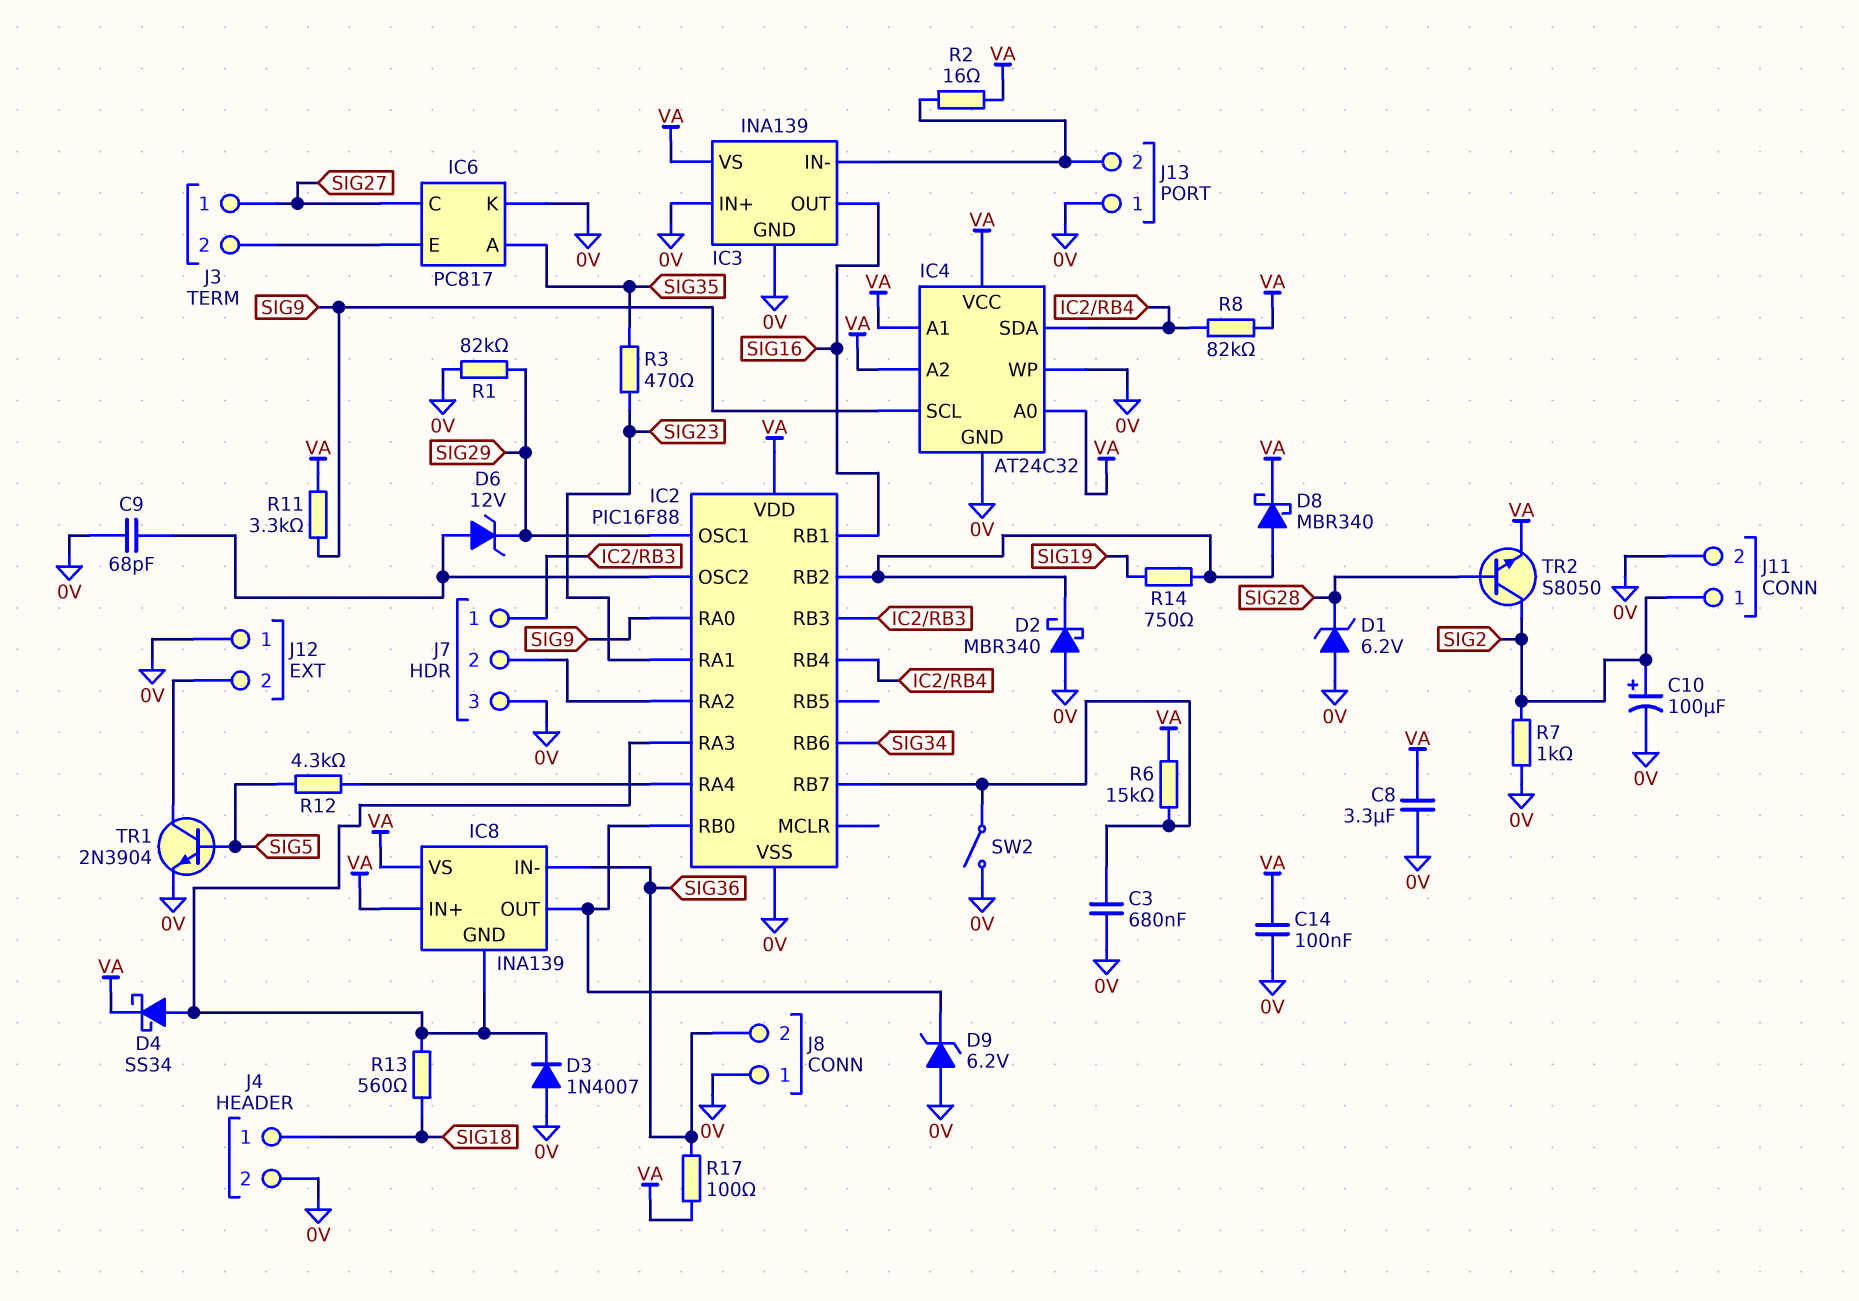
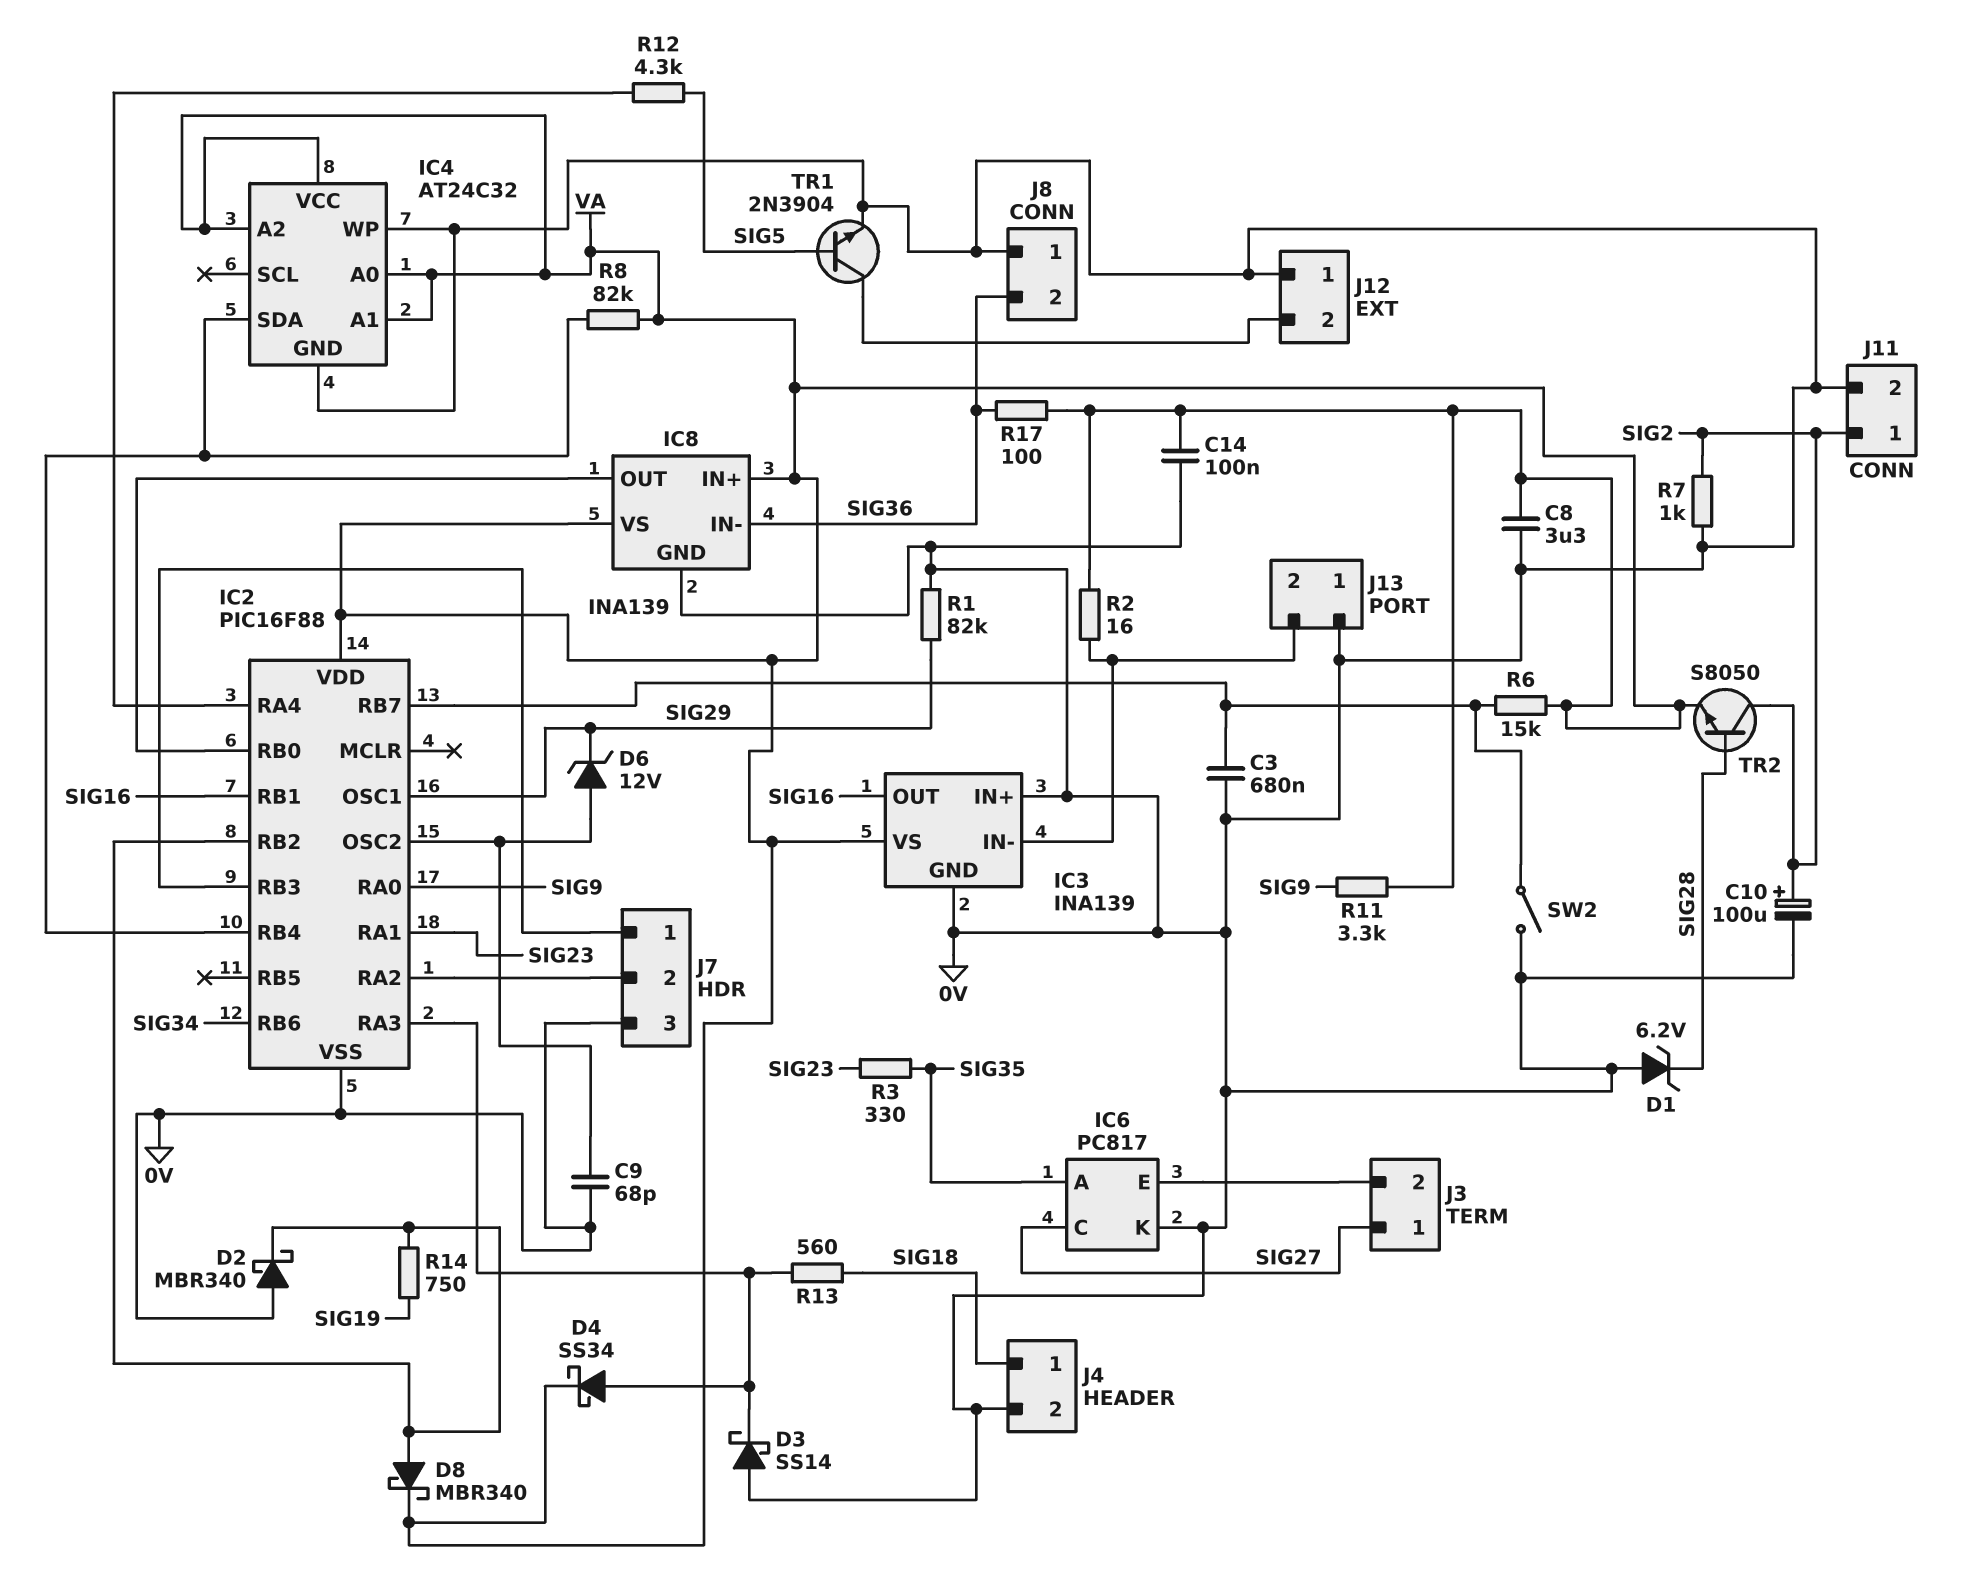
D3: diode 1N4007 (A 0V, K IC2/RA3) -> schottky SS14 (A 0V, K IC2/RA3)
D9: zener 6.2V (A 0V, K IC2/RB0) -> none
IC4 pin SCL: SIG9 -> none
IC8 pin GND: IC2/RA3 -> 0V
R3: 470 (SIG23, SIG35) -> 330 (SIG23, SIG35)

